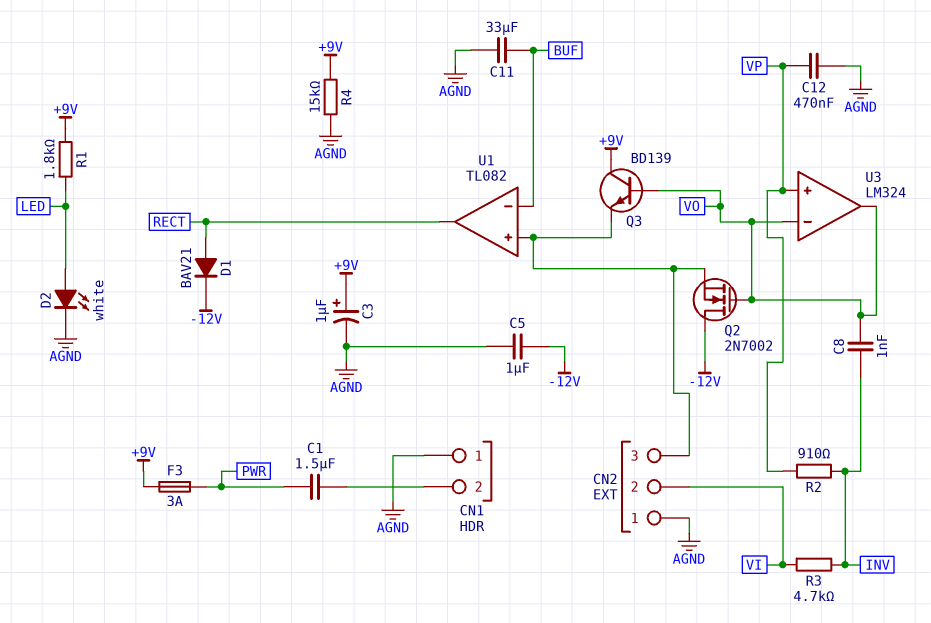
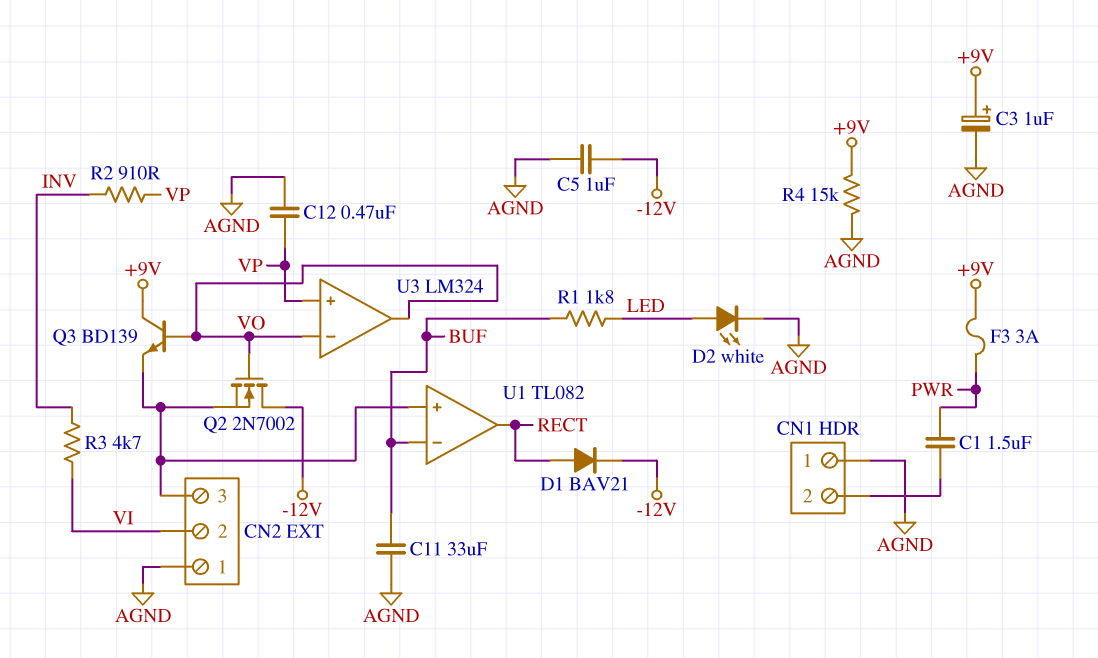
C8: 1nF (INV, VO) -> none
R1: 1.8k (+9V, LED) -> 1.8k (BUF, LED)

